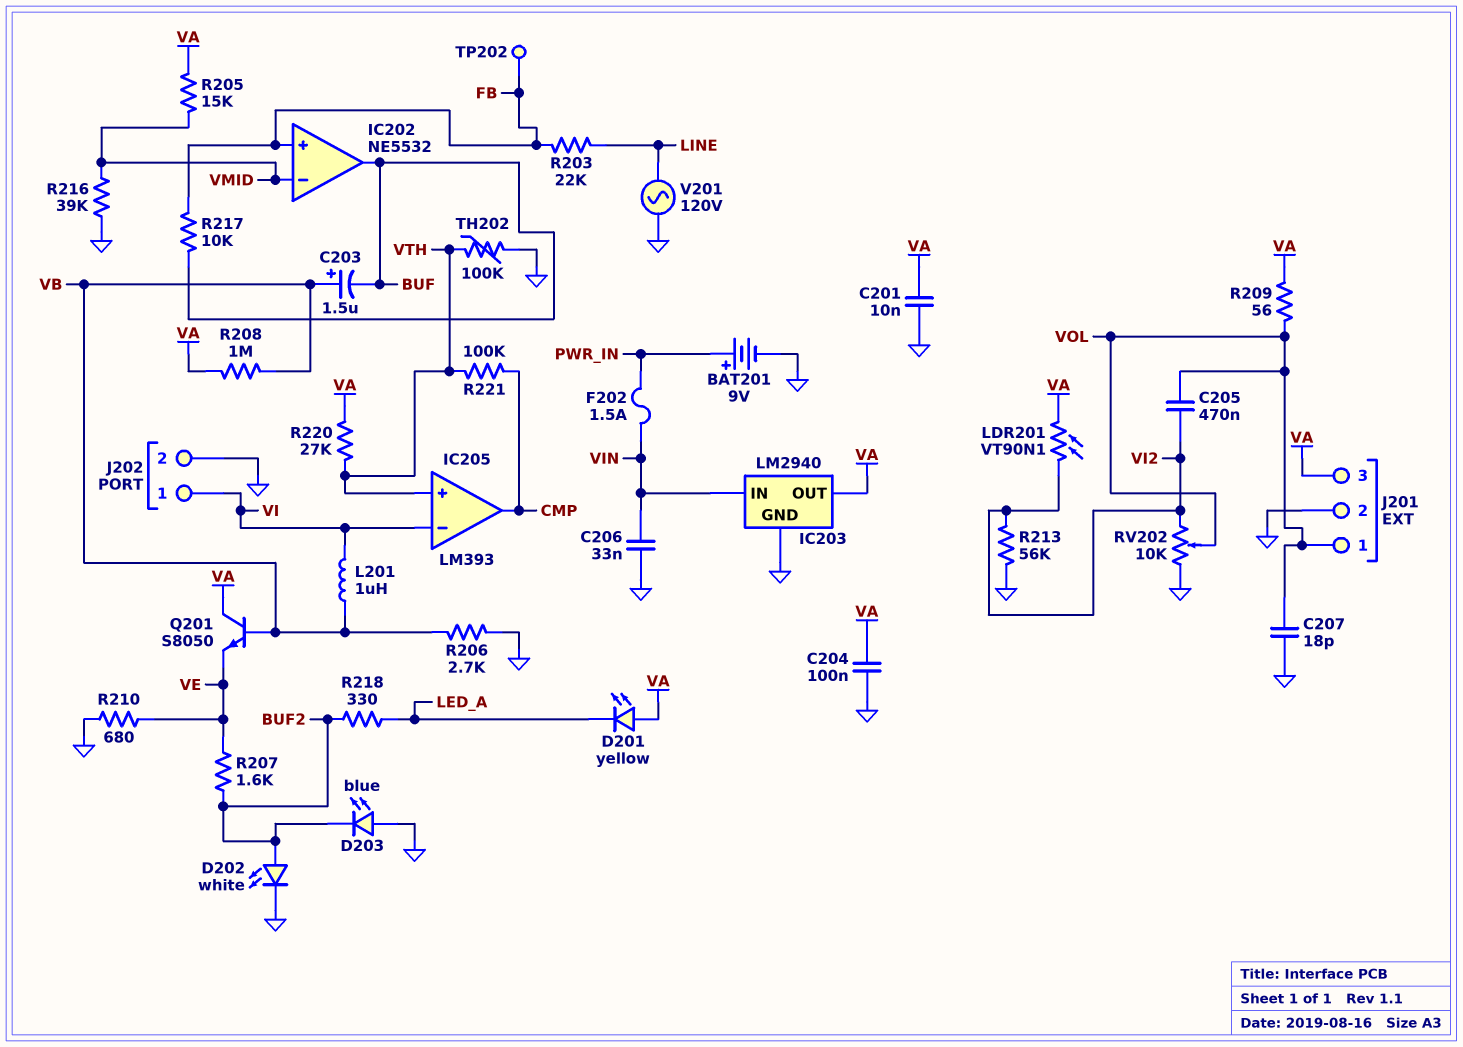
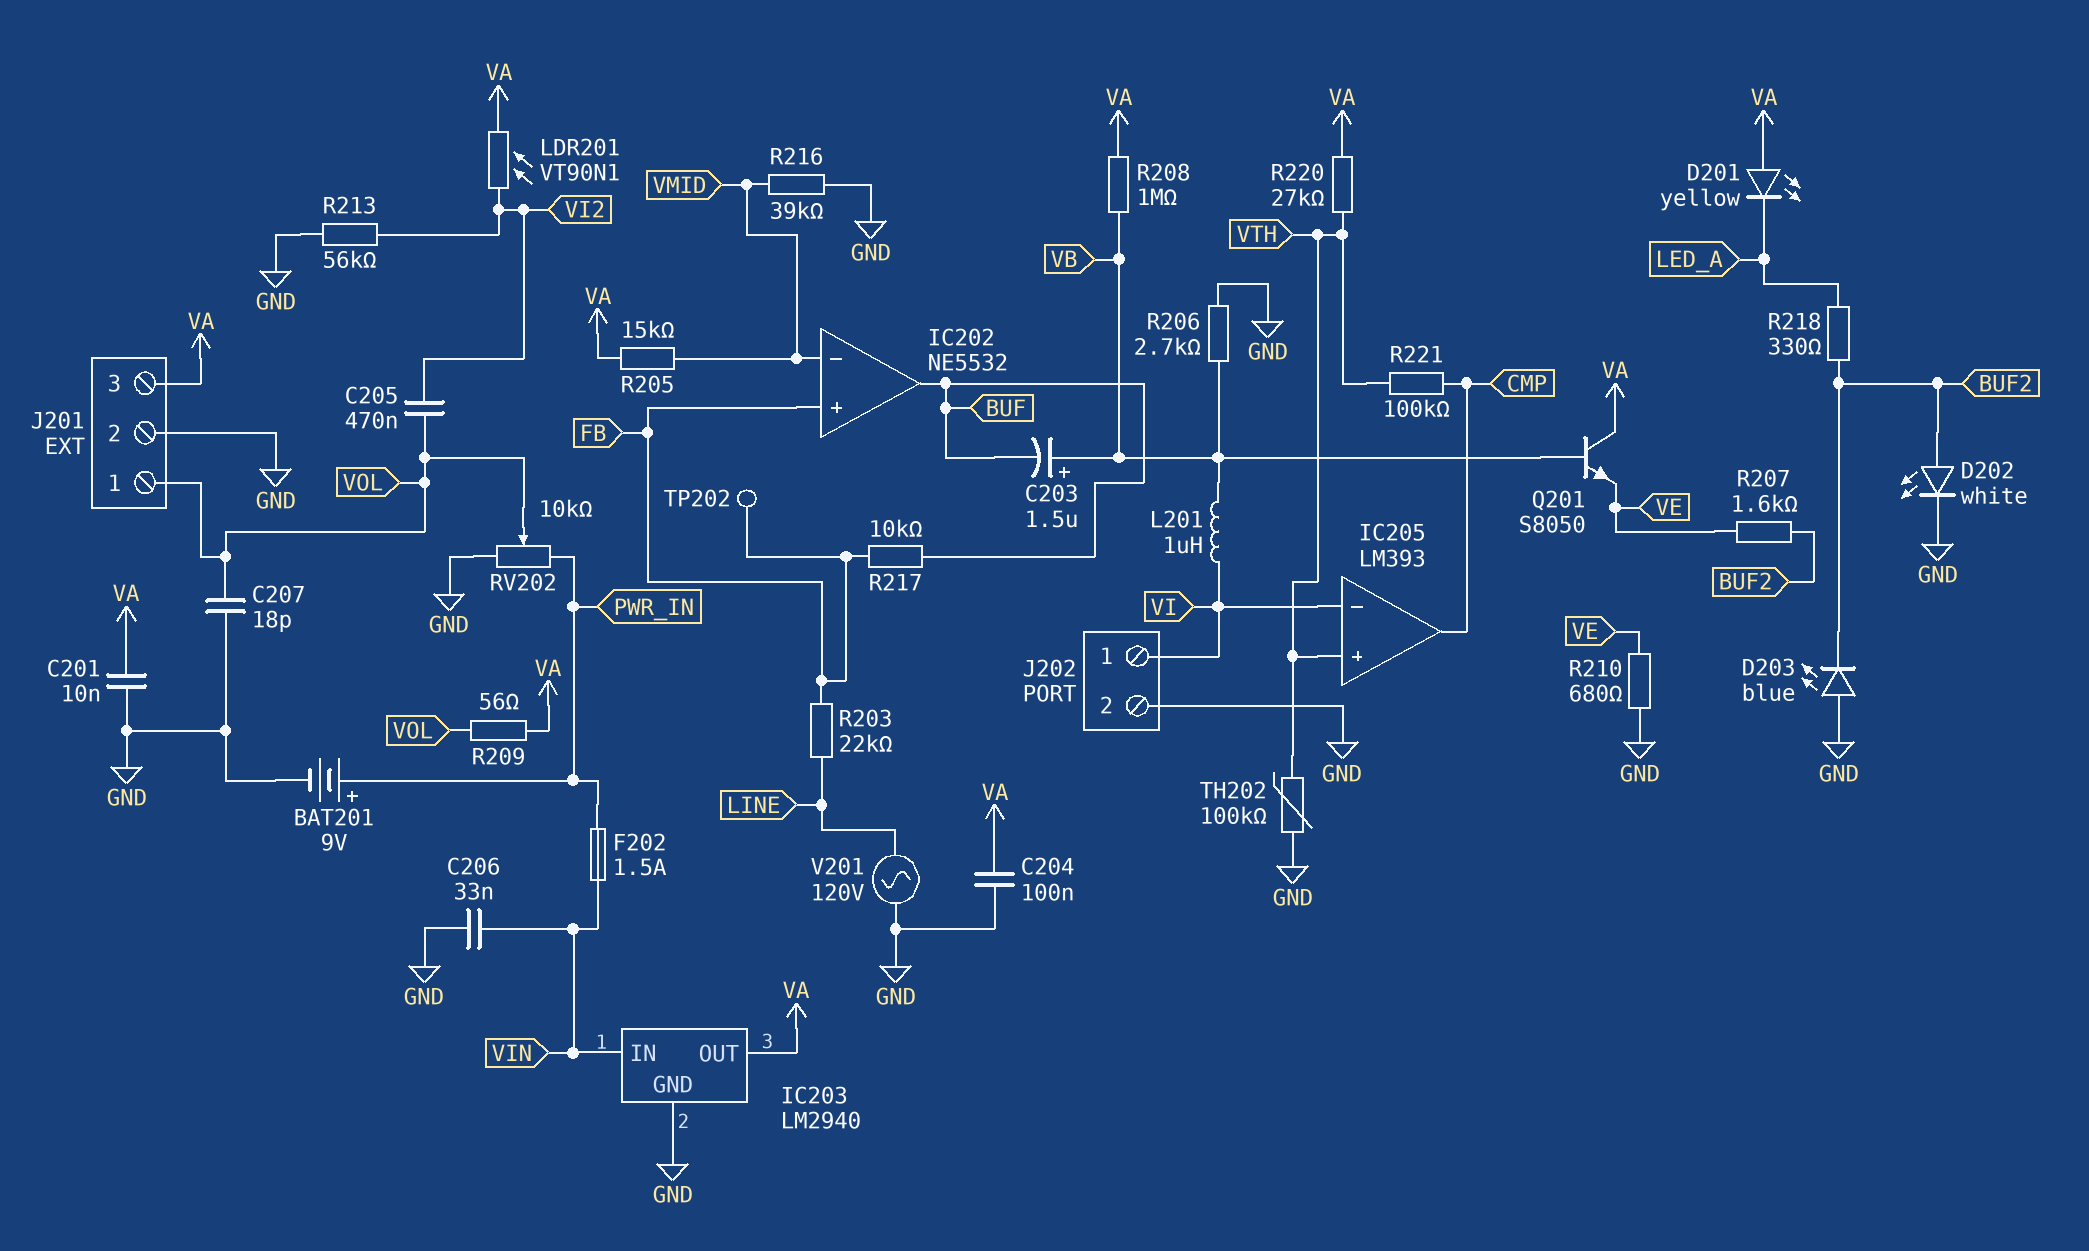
RV202: 10k (GND, VI2, wiper VOL) -> 10k (GND, PWR_IN, wiper VOL)

